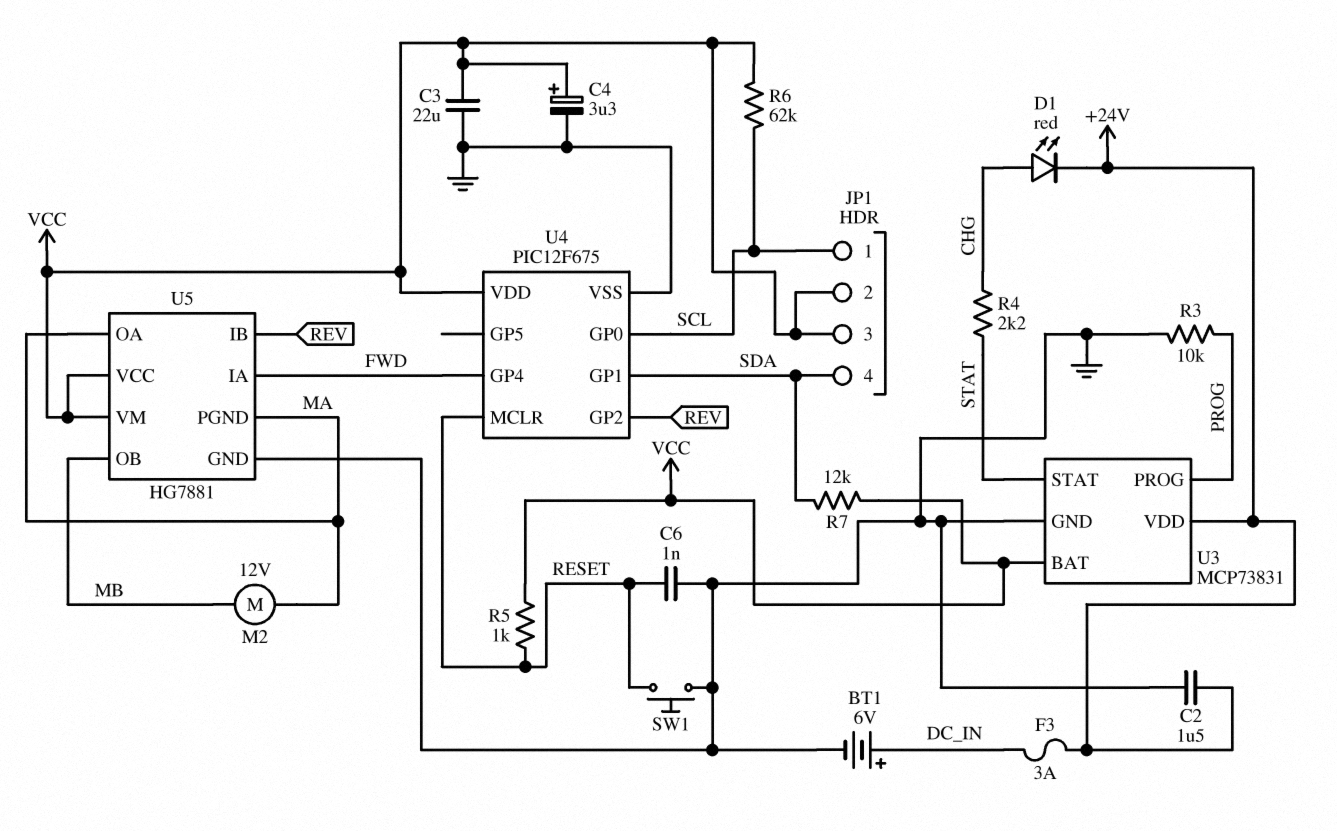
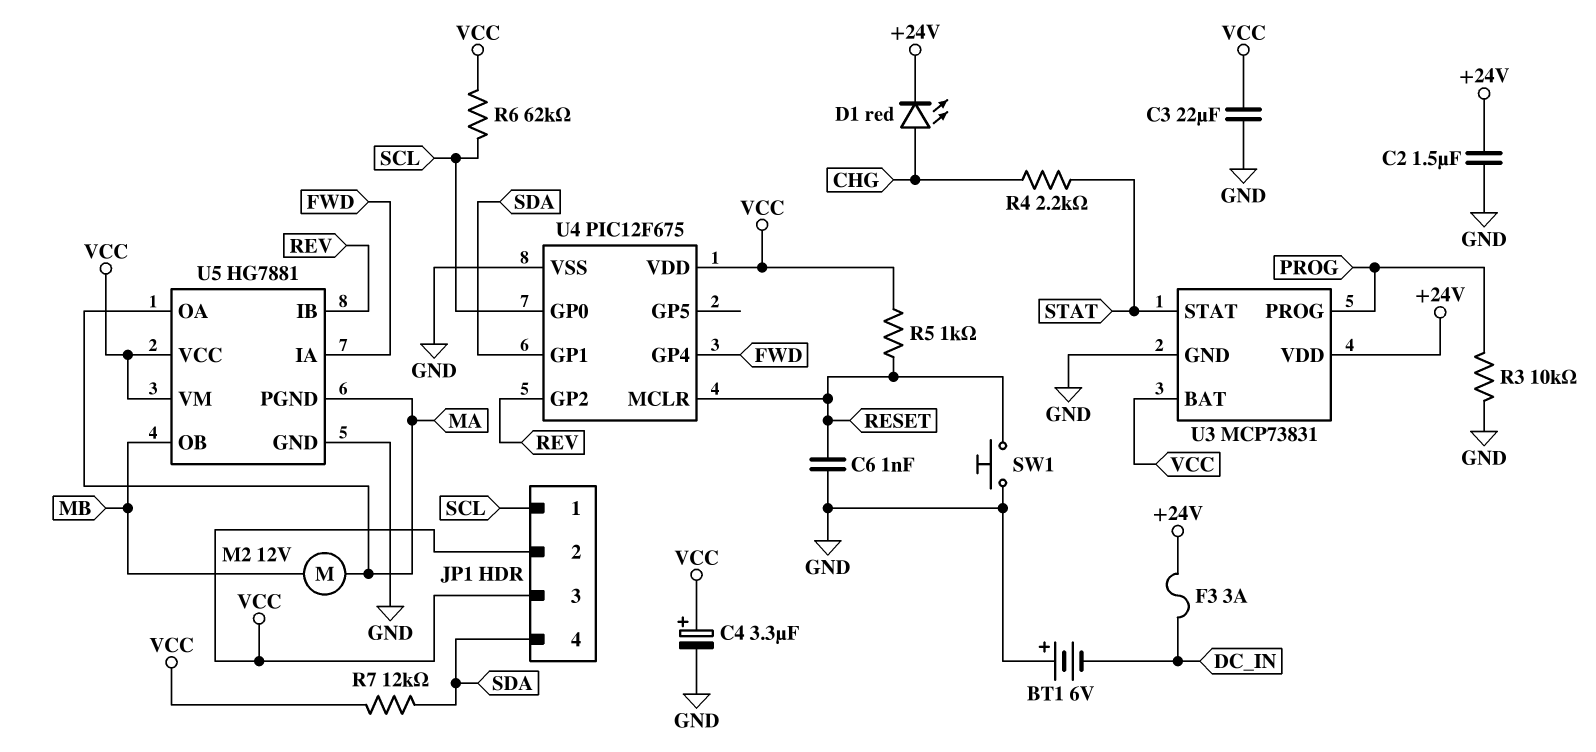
BT1: 6V (plus DC_IN, minus GND) -> 6V (plus GND, minus DC_IN)

